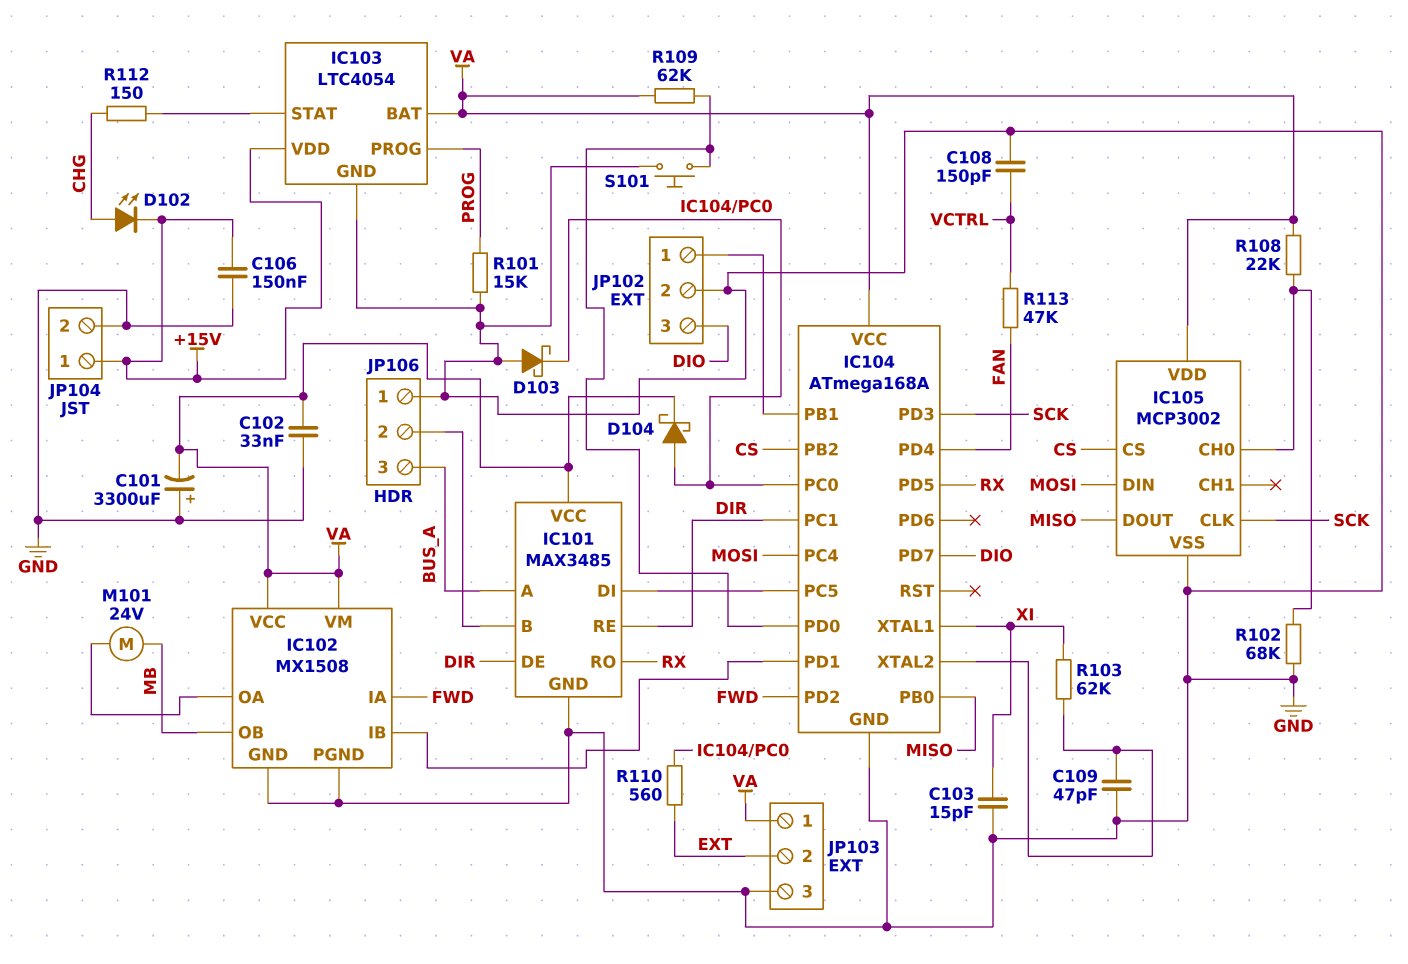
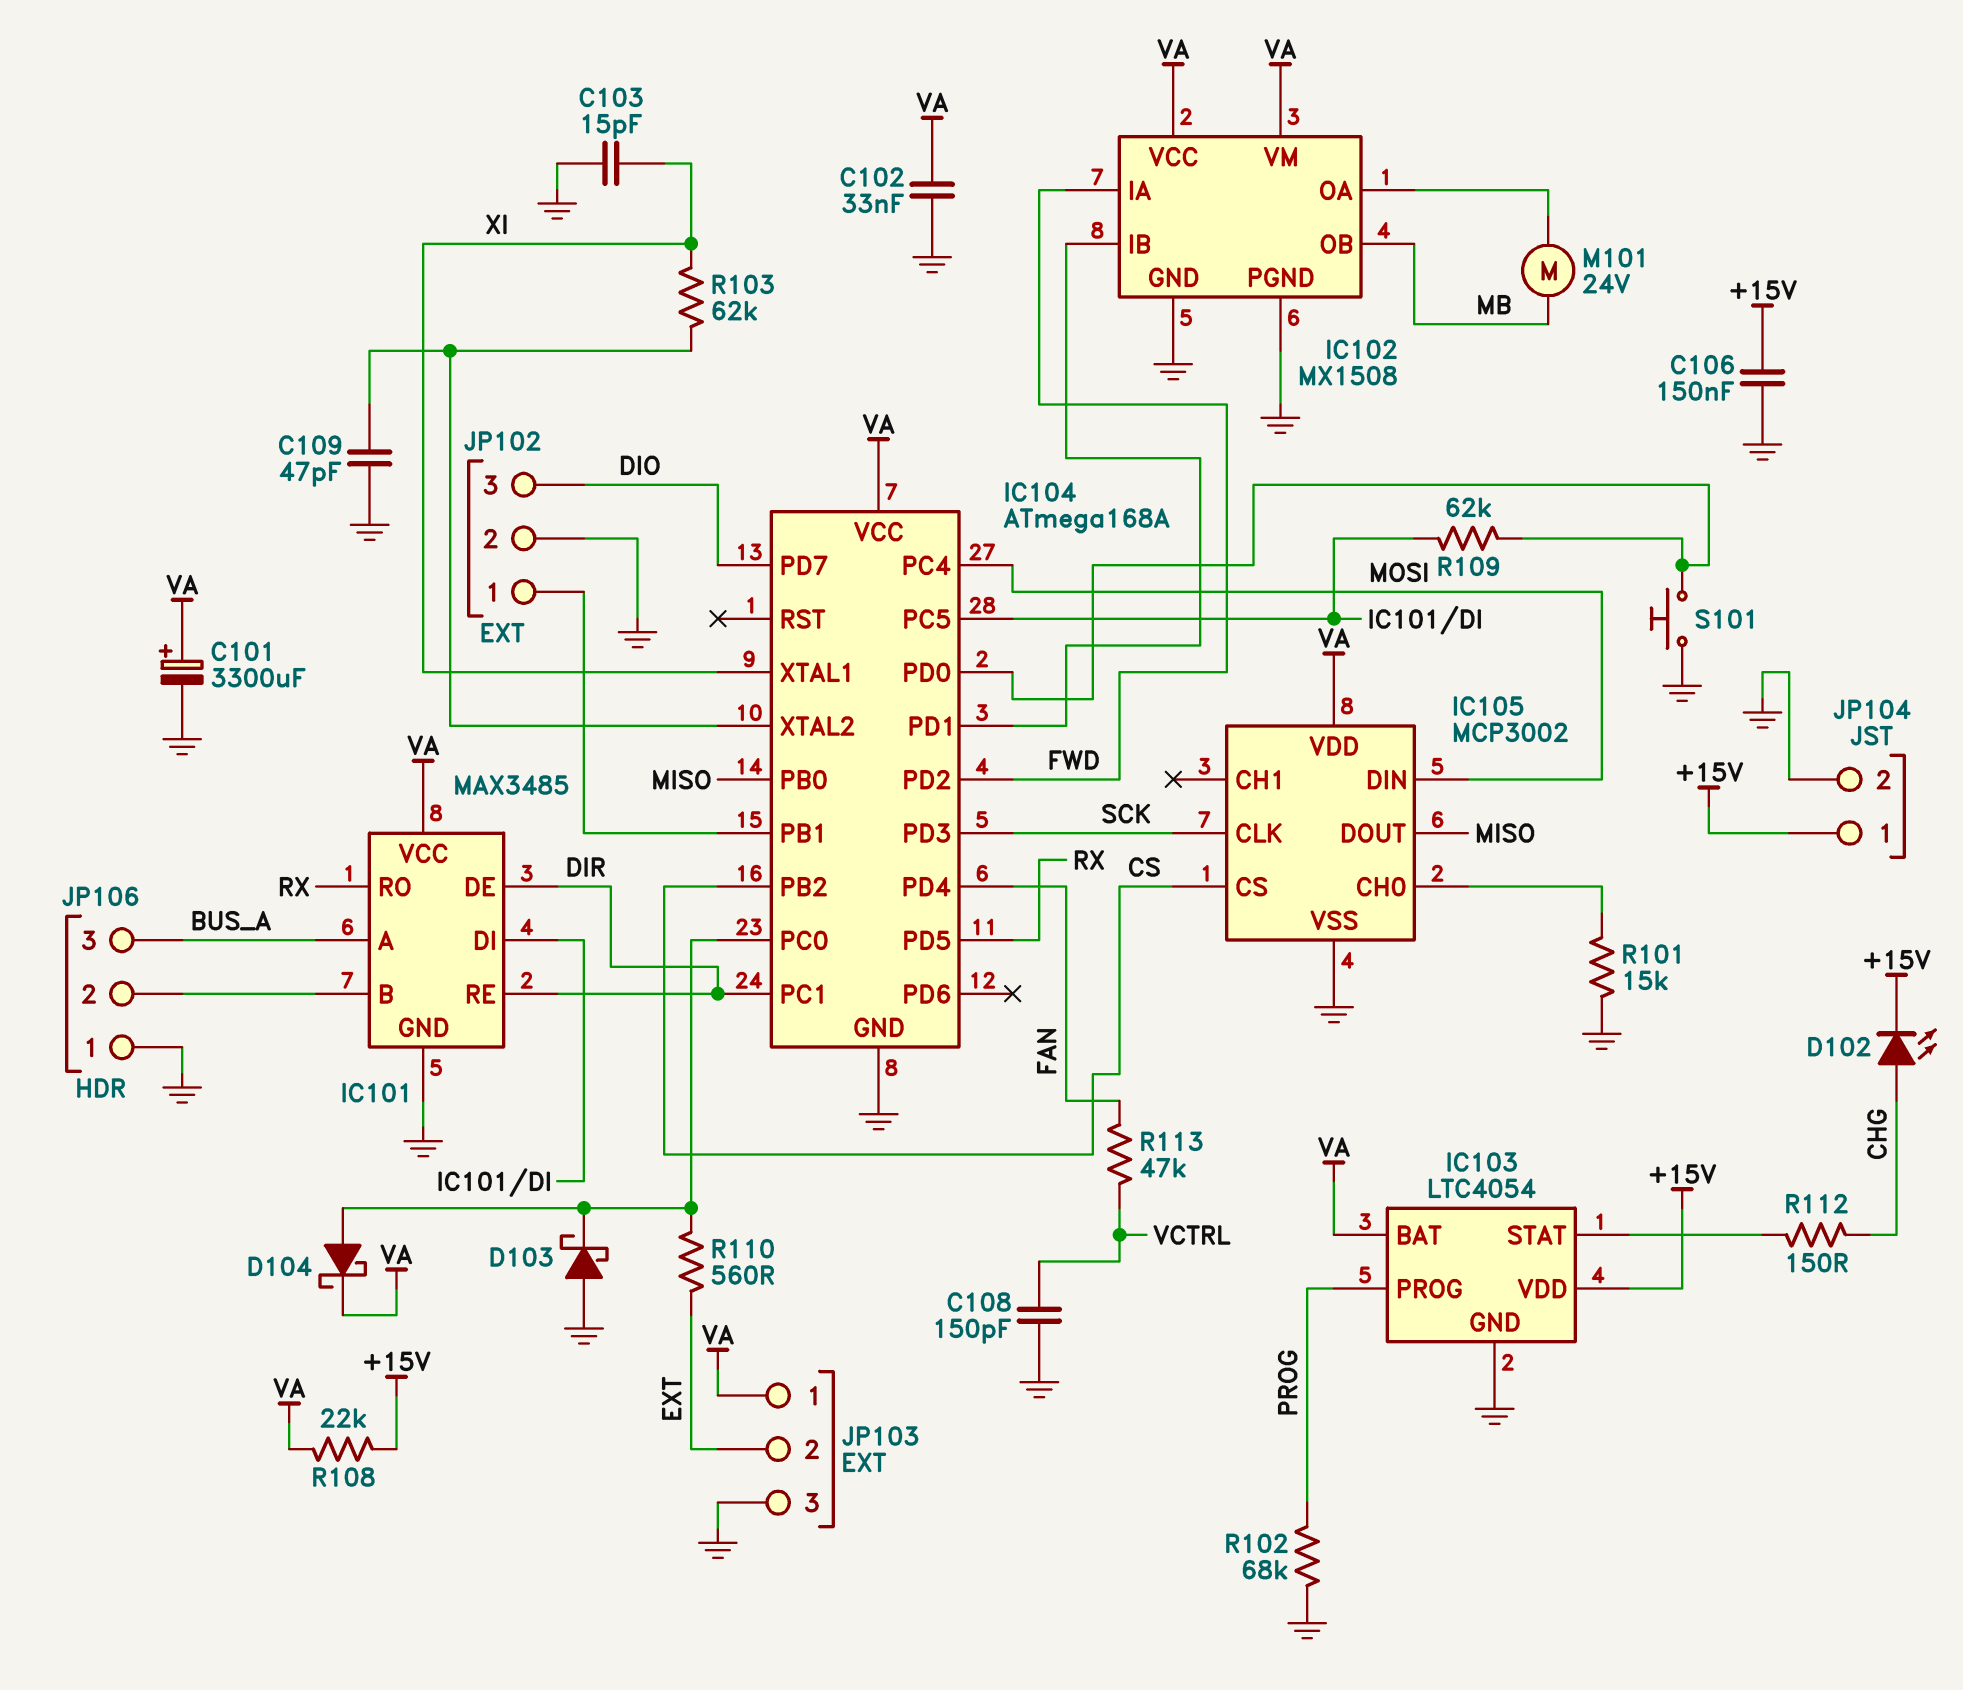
C101: 3300uF (plus GND, minus VA) -> 3300uF (plus VA, minus GND)
R101: 15k (GND, PROG) -> 15k (GND, IC105/CH0)
R102: 68k (GND, IC105/CH0) -> 68k (GND, PROG)
R108: 22k (IC105/CH0, VA) -> 22k (+15V, VA)
R109: 62k (IC104/PD0, VA) -> 62k (IC101/DI, IC104/PD0)

